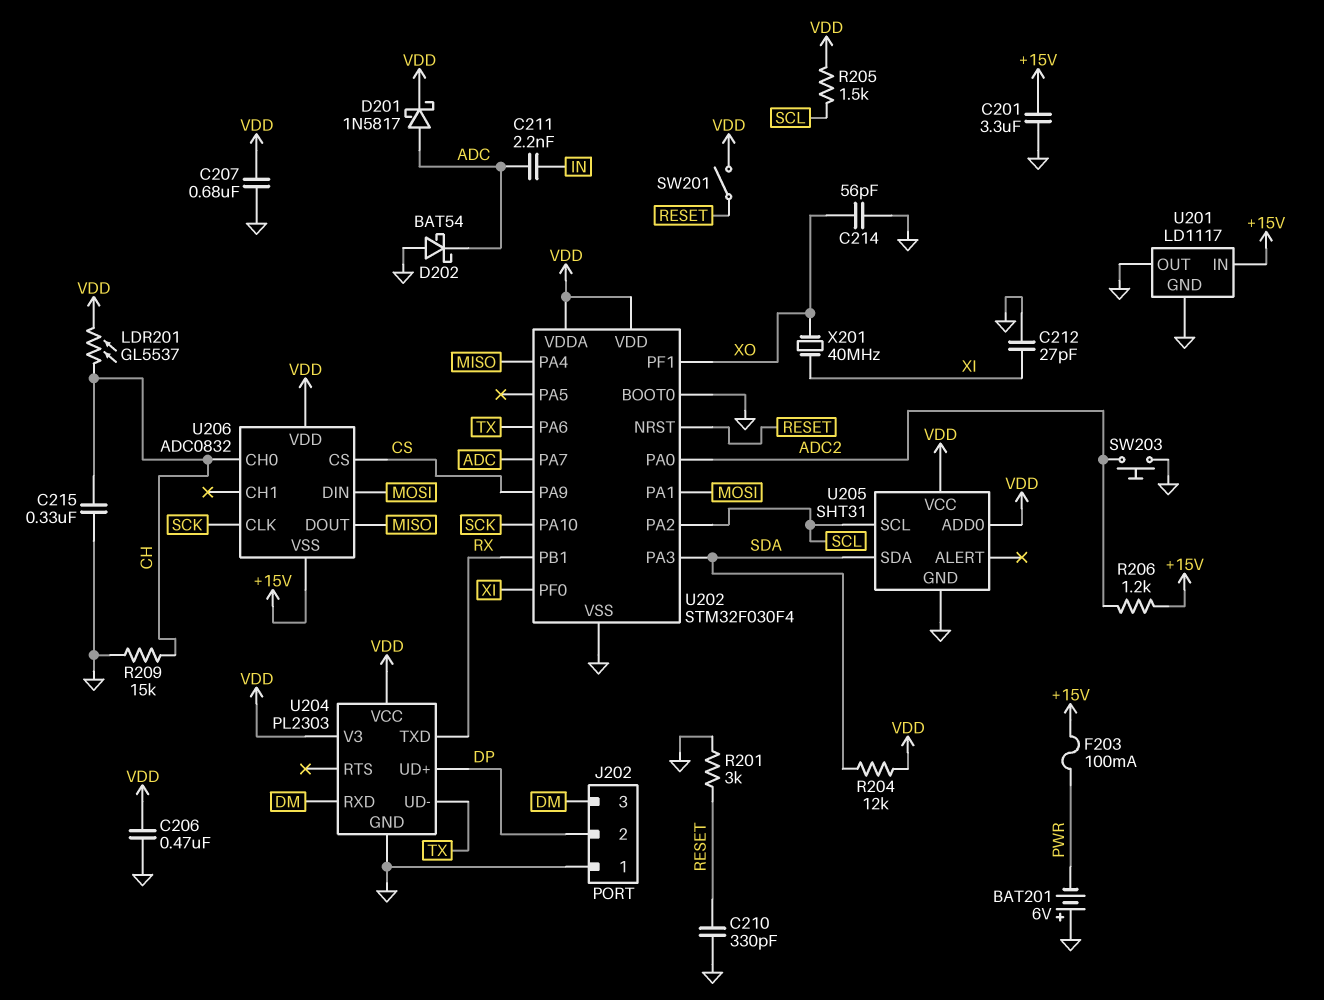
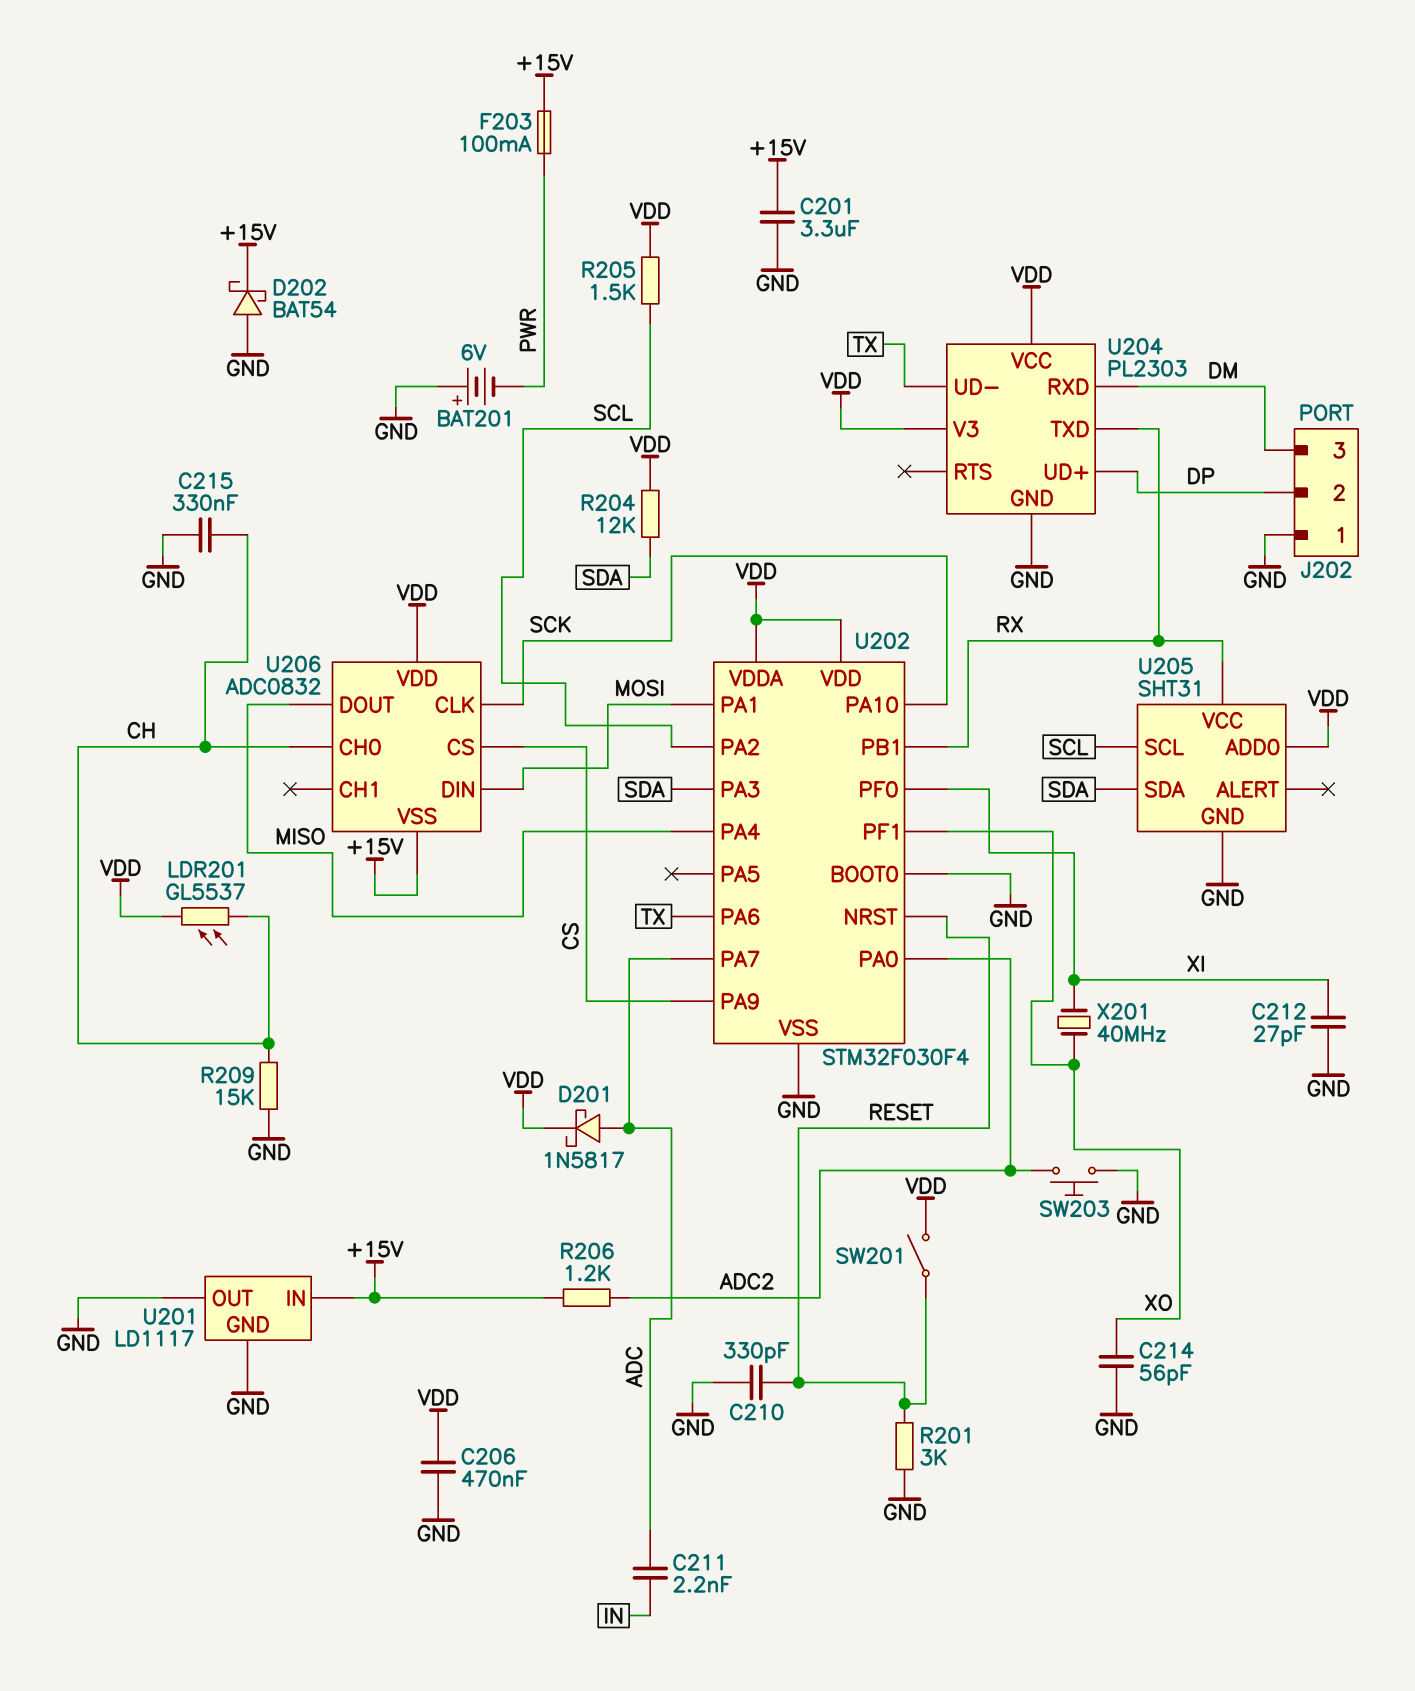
C207: 680nF (GND, VDD) -> none
D202: schottky BAT54 (A GND, K ADC) -> schottky BAT54 (A GND, K +15V)
U205 pin VCC: VDD -> RX

